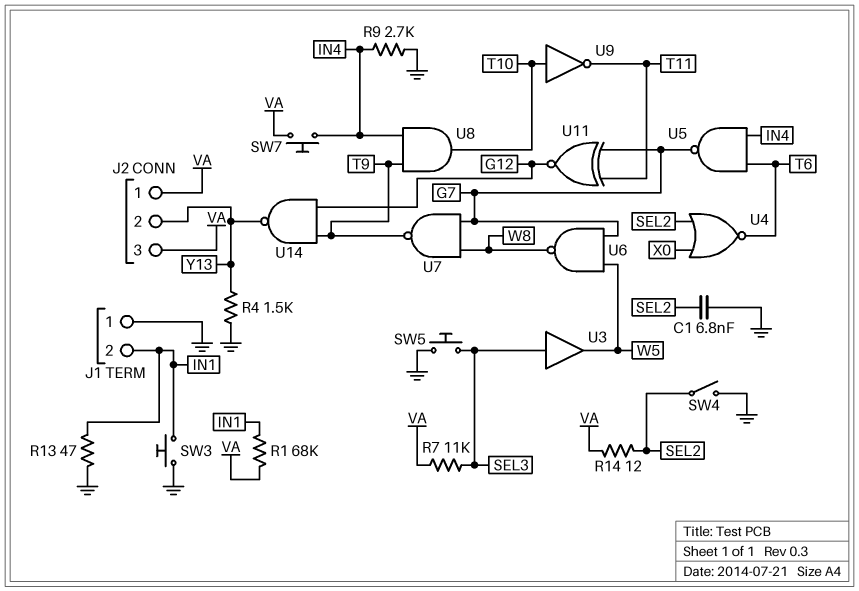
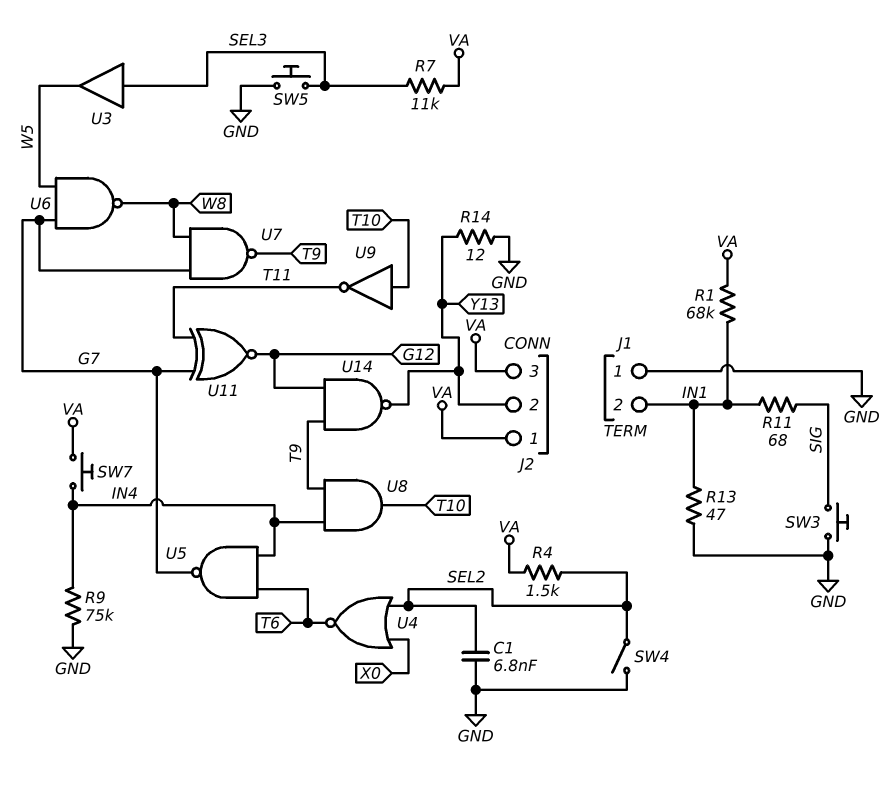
R4: 1.5k (GND, Y13) -> 1.5k (SEL2, VA)
R9: 2.7k (GND, IN4) -> 75k (GND, IN4)
R11: none -> 68 (IN1, SIG)
R14: 12 (SEL2, VA) -> 12 (GND, Y13)
SW3: button (GND, IN1) -> button (GND, SIG)

